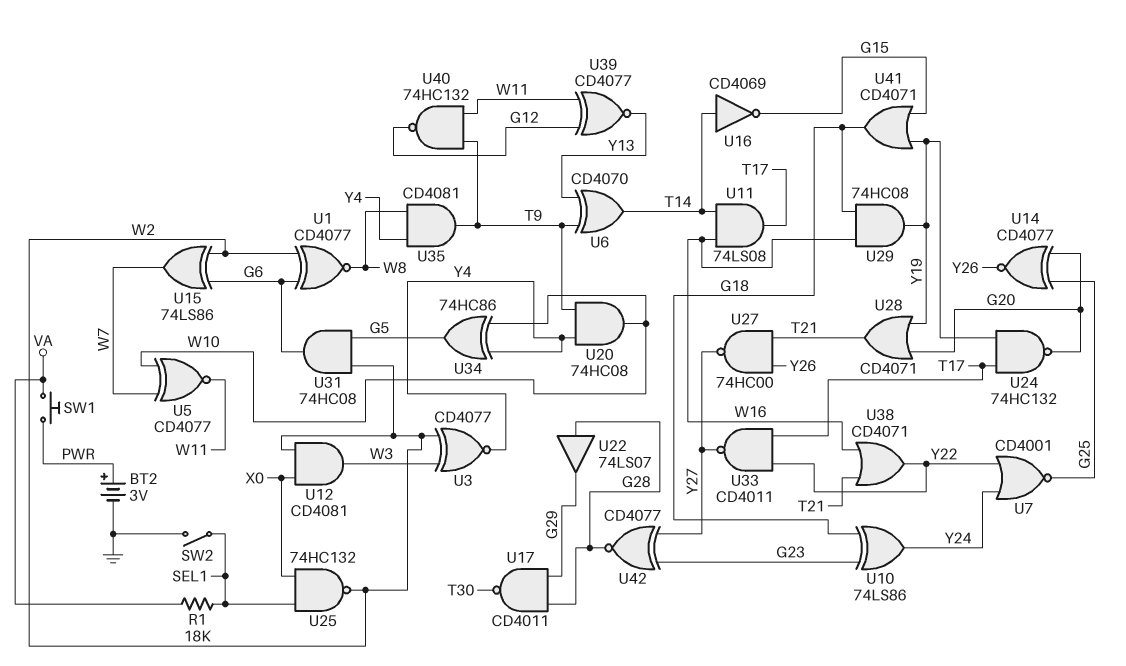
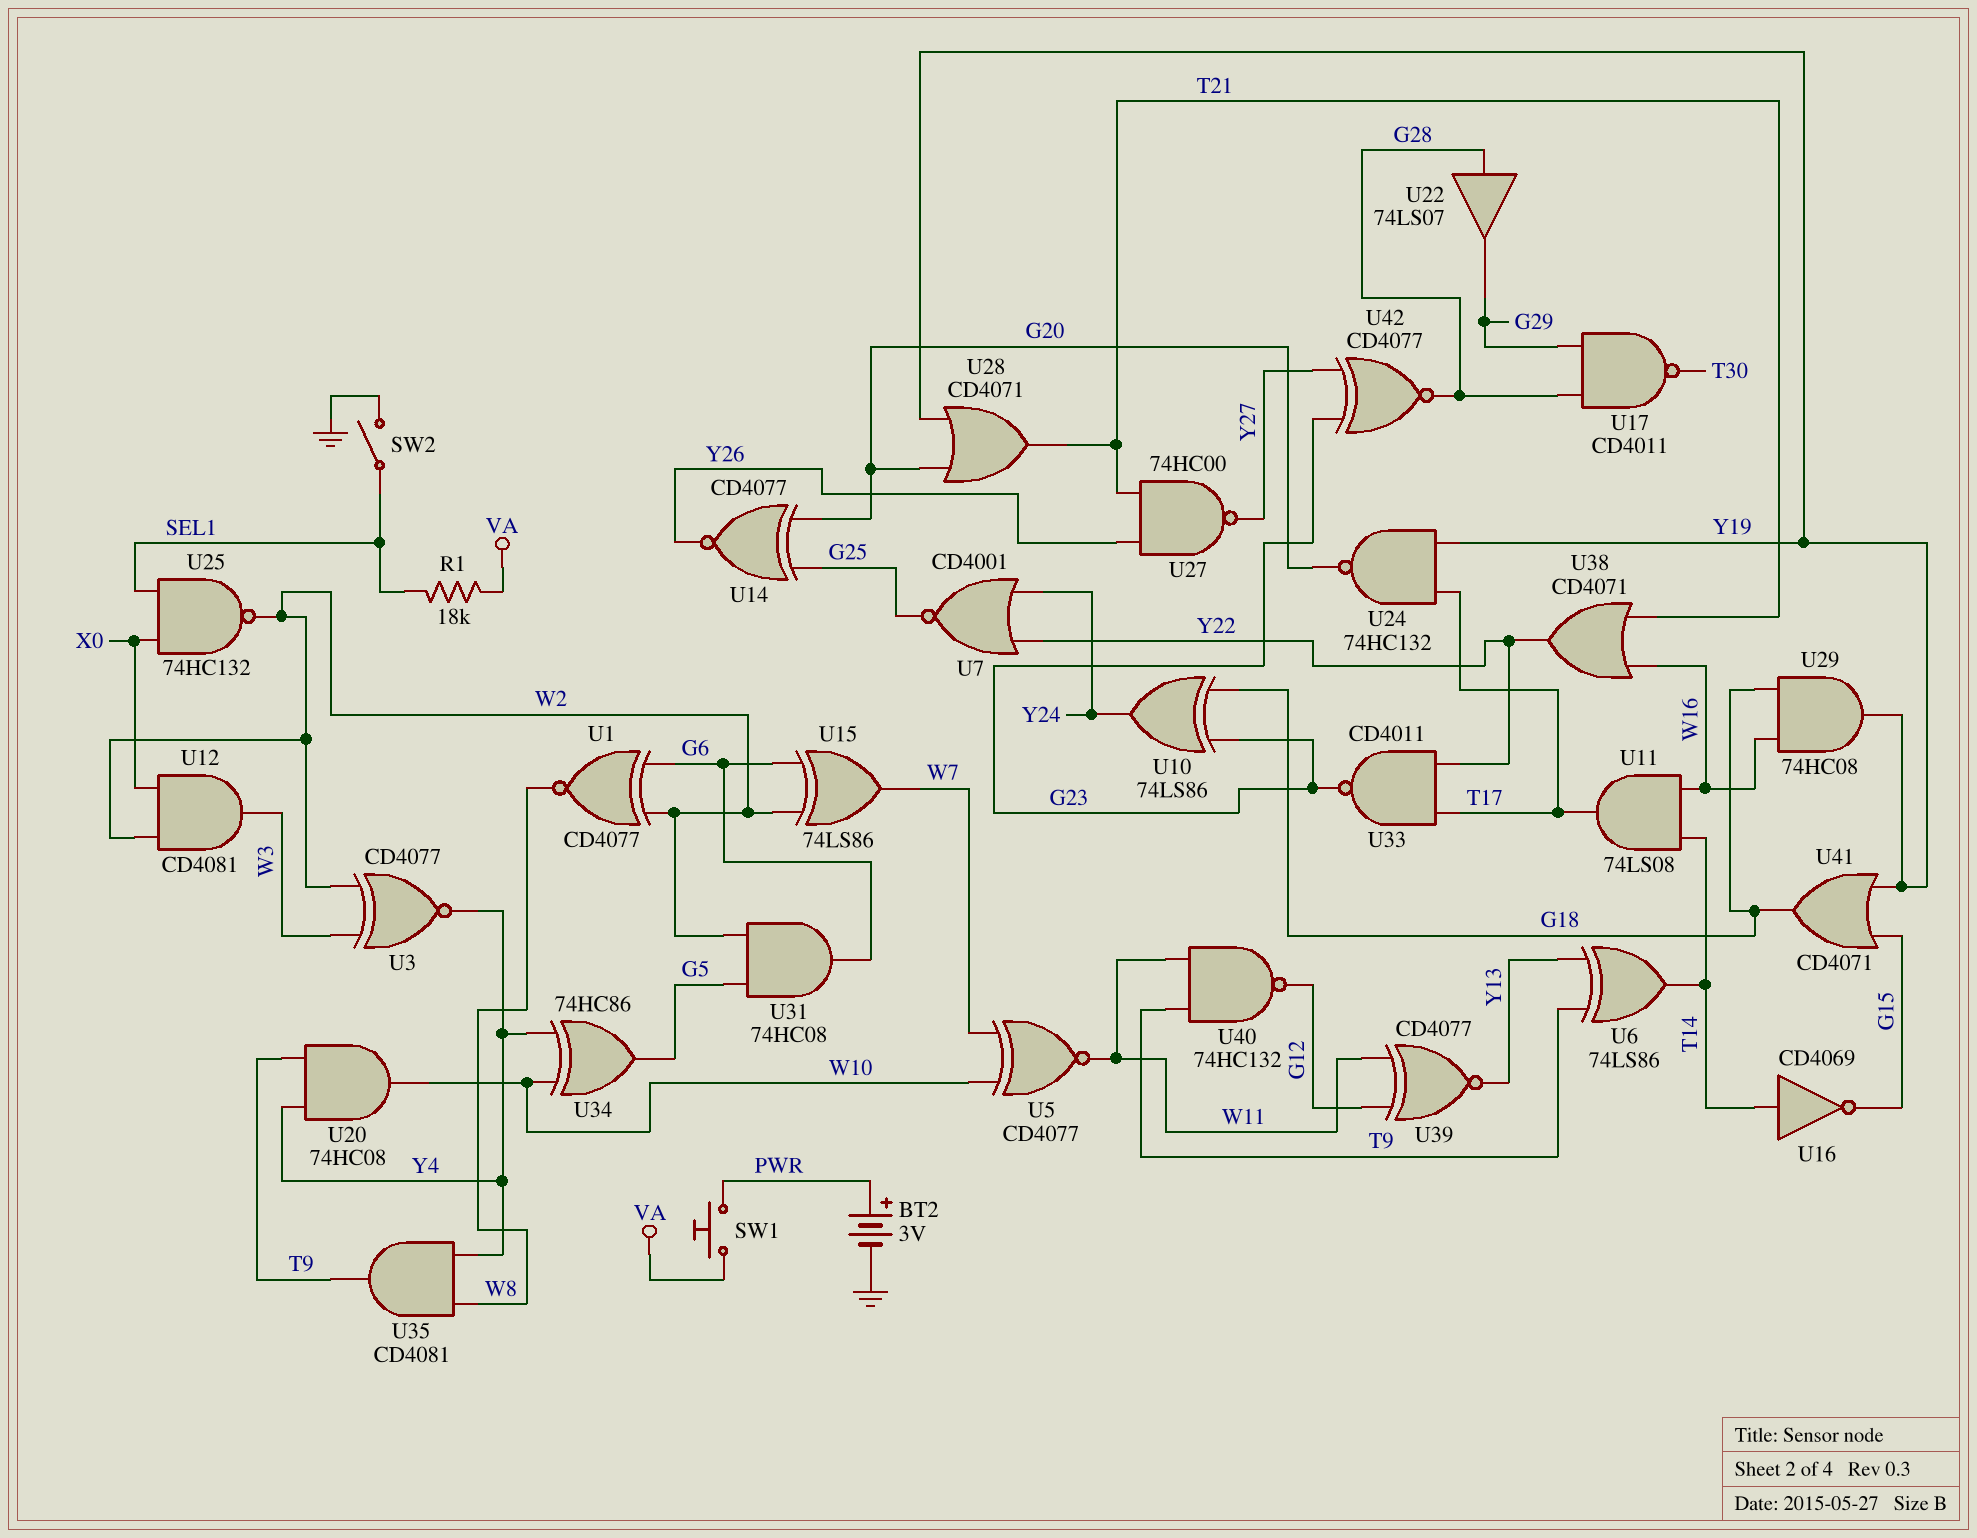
U6: XOR CD4070 (in T9, in Y13, out T14) -> XOR 74LS86 (in T9, in Y13, out T14)
U33: NAND CD4011 (in T17, in Y22, out Y27) -> NAND CD4011 (in T17, in Y22, out G23)

